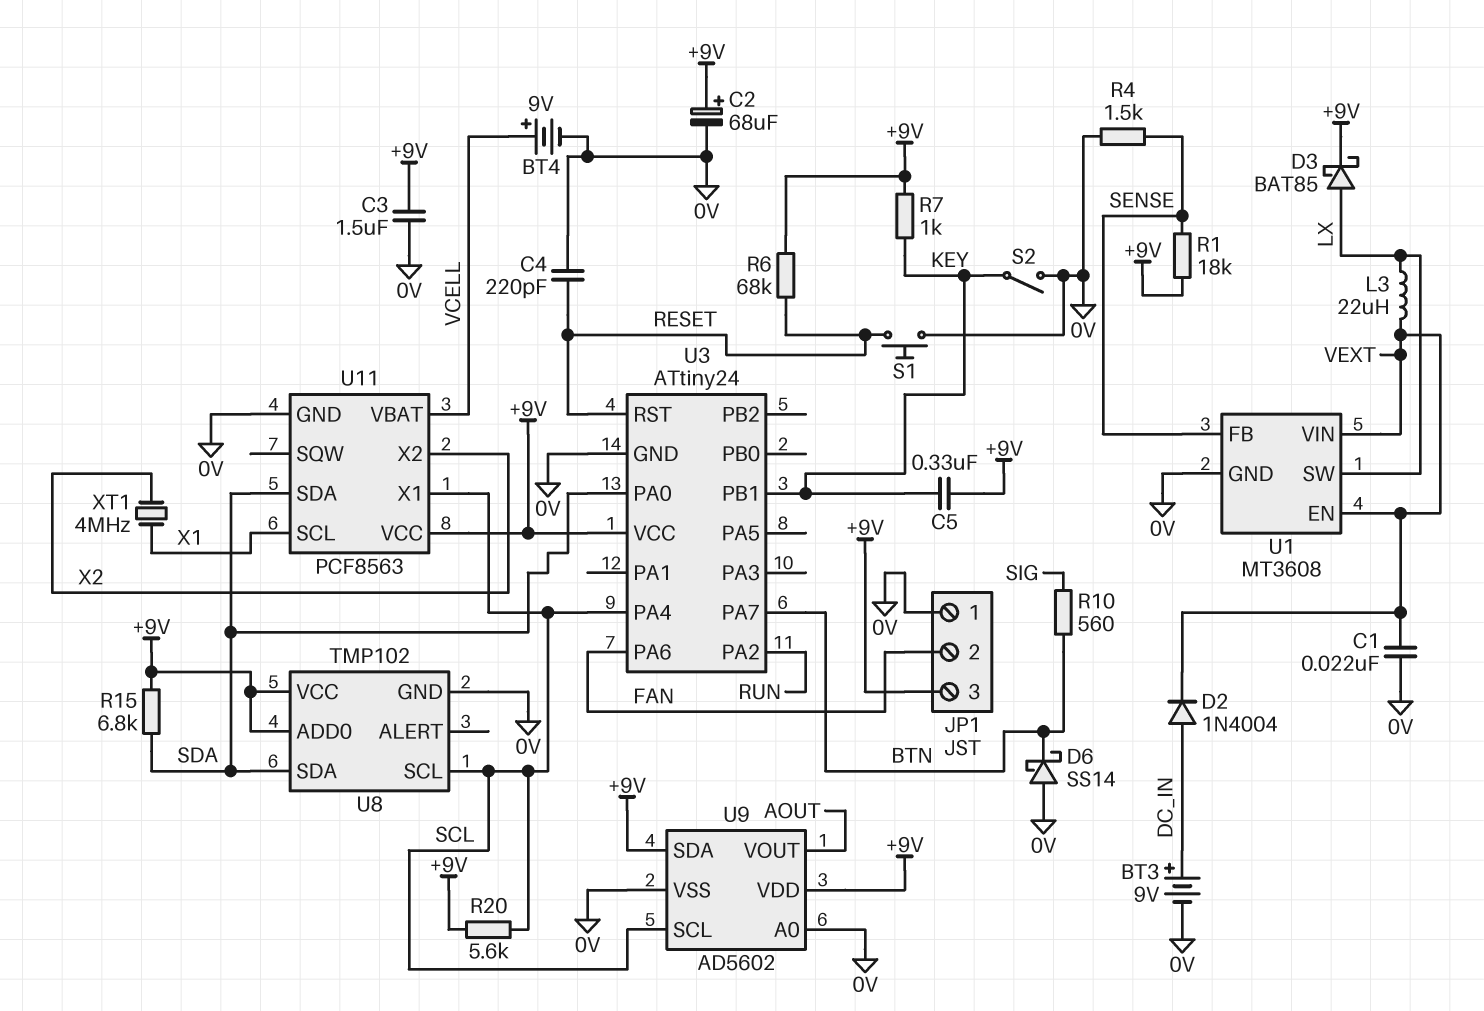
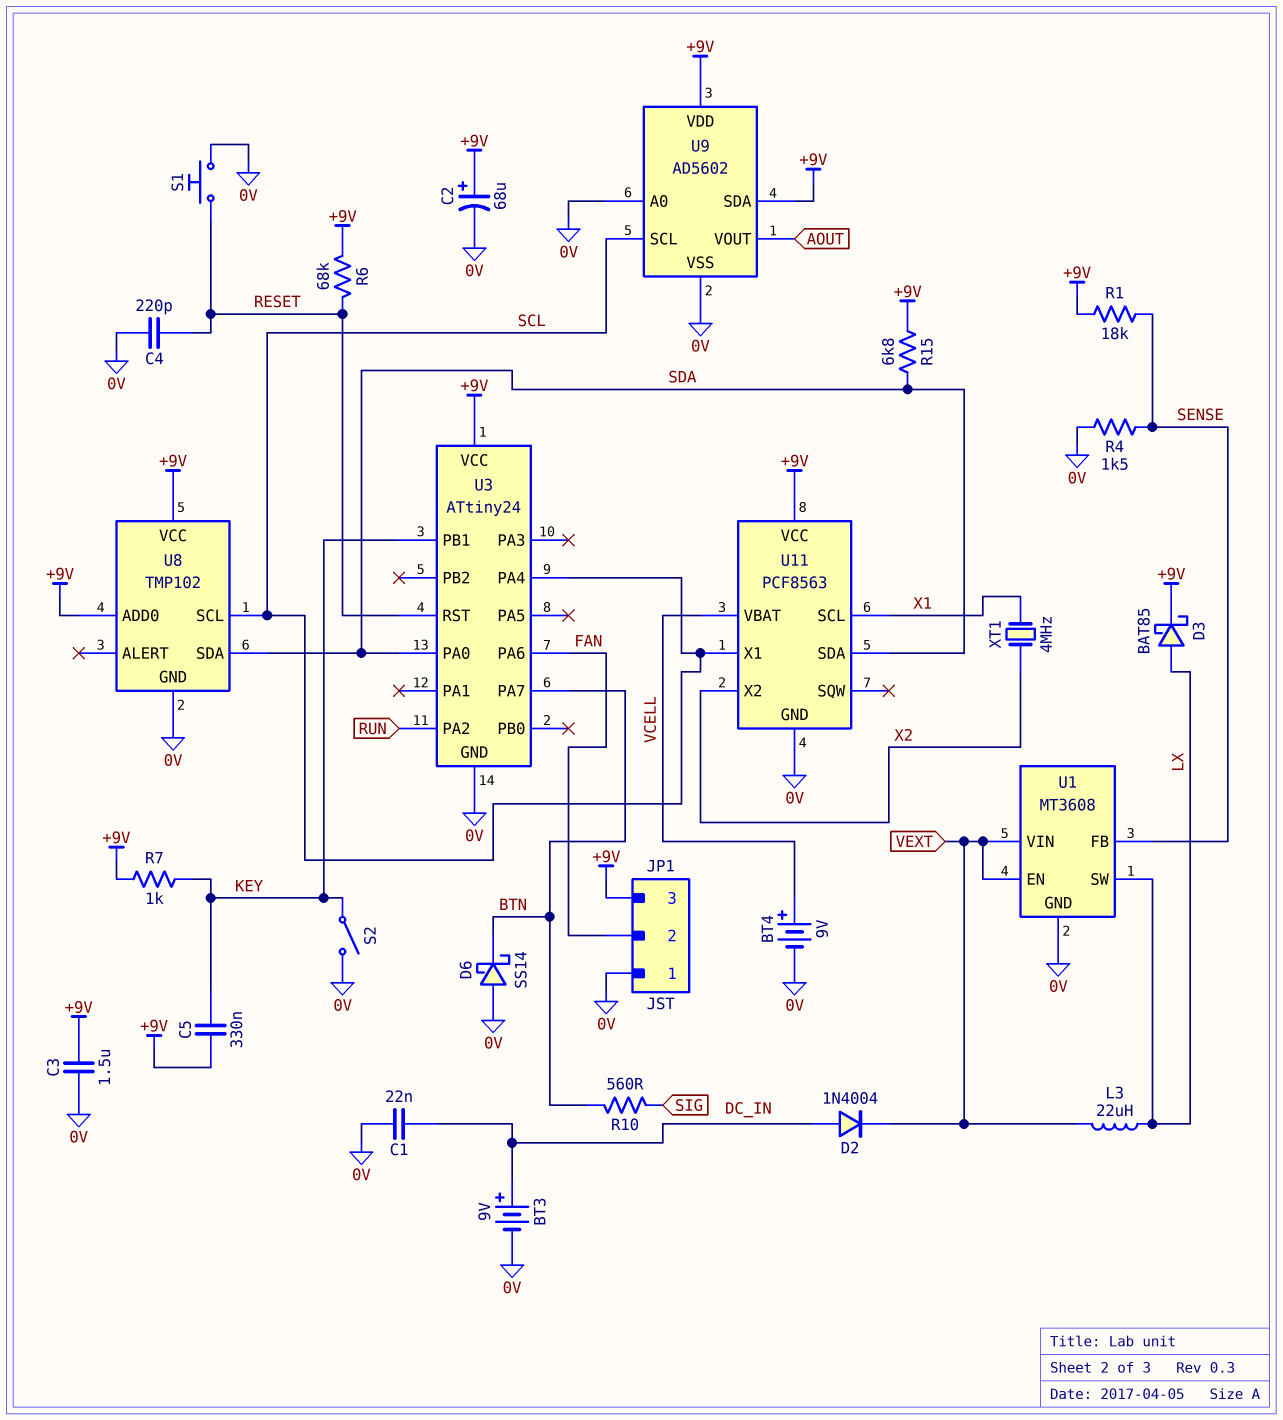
C1: 22nF (0V, VEXT) -> 22nF (0V, DC_IN)
R20: 5.6k (+9V, SCL) -> none

